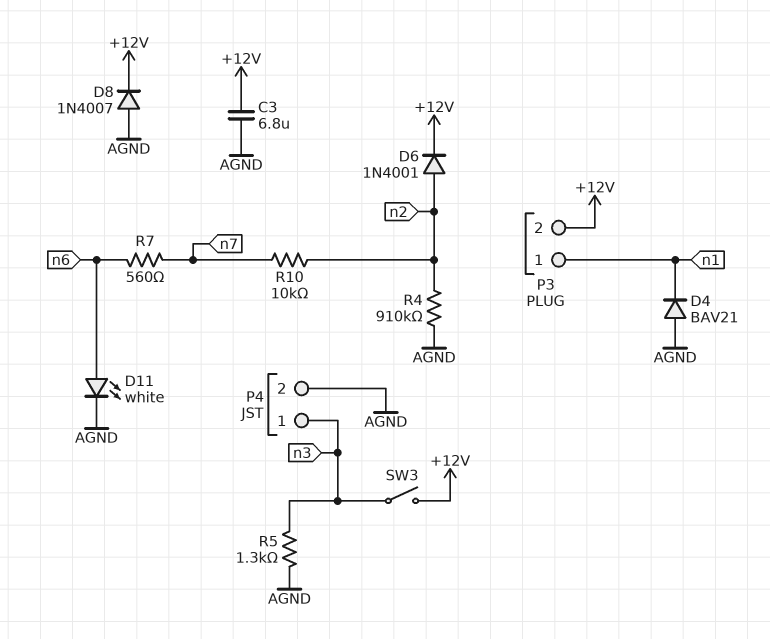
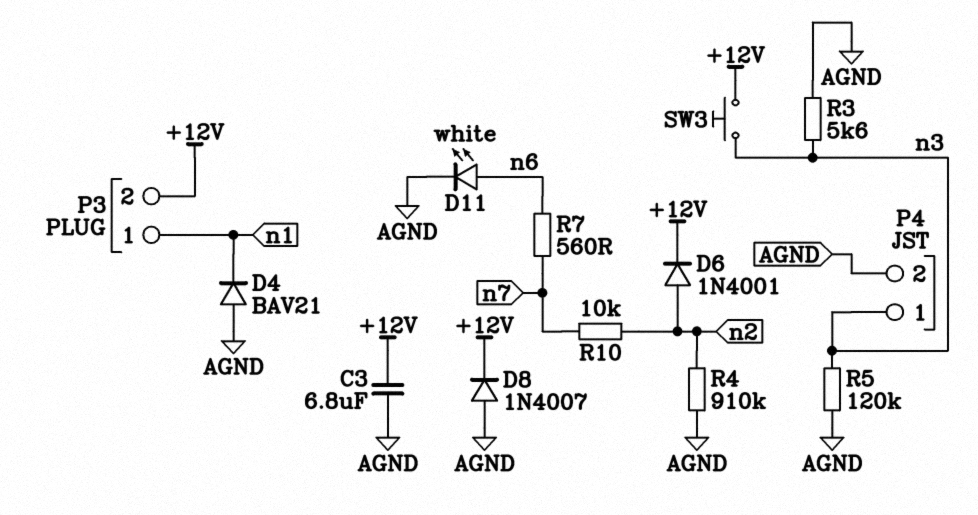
R3: none -> 5.6k (AGND, n3)
R5: 1.3k (AGND, n3) -> 120k (AGND, n3)
SW3: switch (+12V, n3) -> button (+12V, n3)

